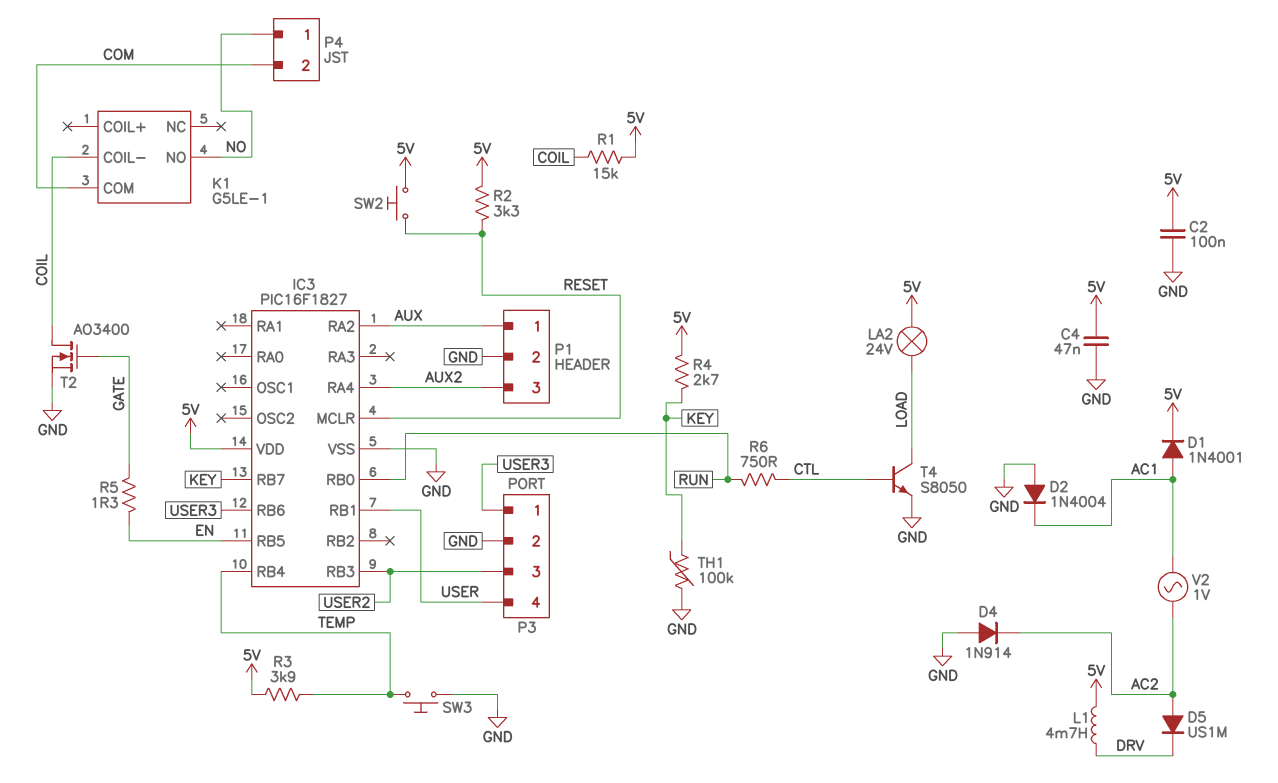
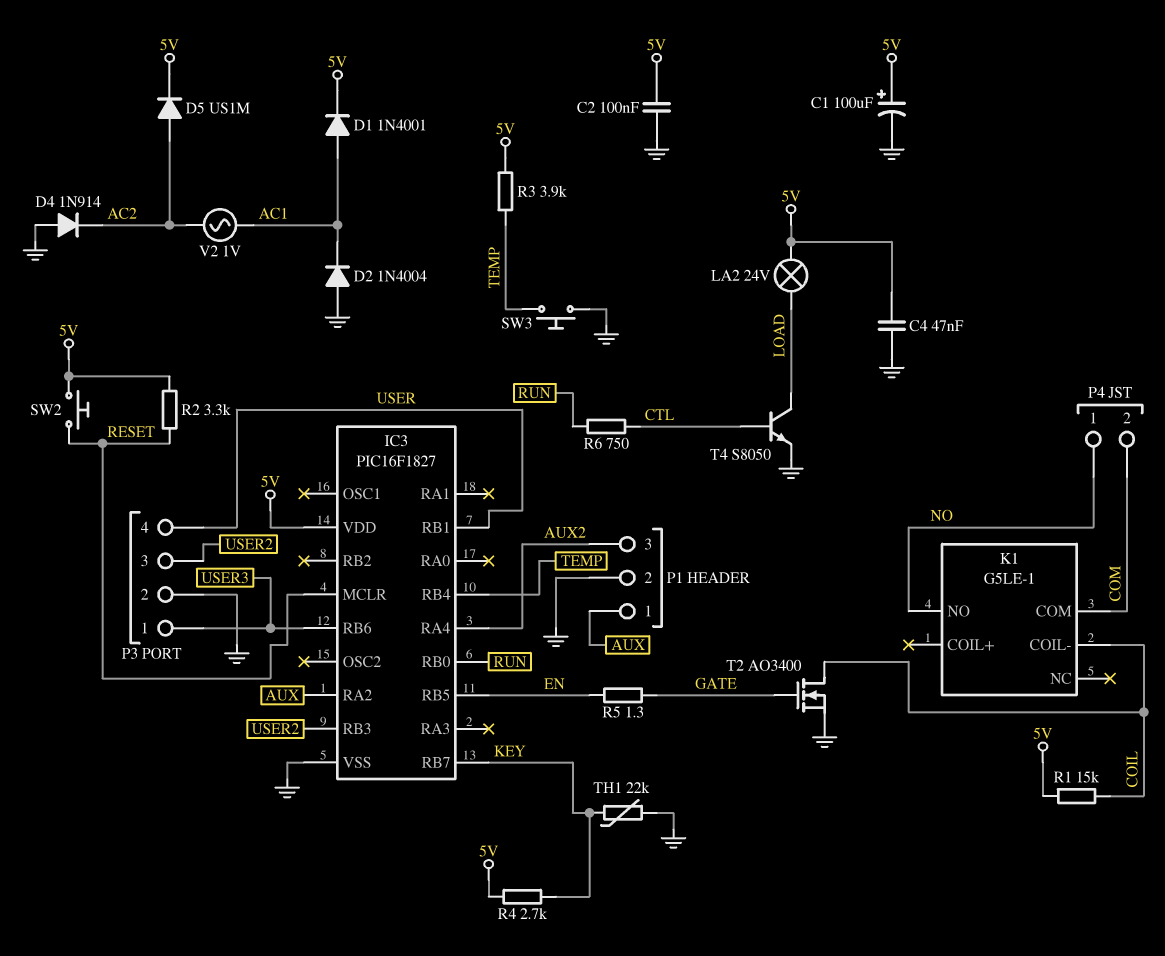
C1: none -> 100uF (plus 5V, minus GND)
D5: diode US1M (A AC2, K DRV) -> diode US1M (A AC2, K 5V)
L1: 4.7mH (5V, DRV) -> none
TH1: 100k (GND, KEY) -> 22k (GND, KEY)

